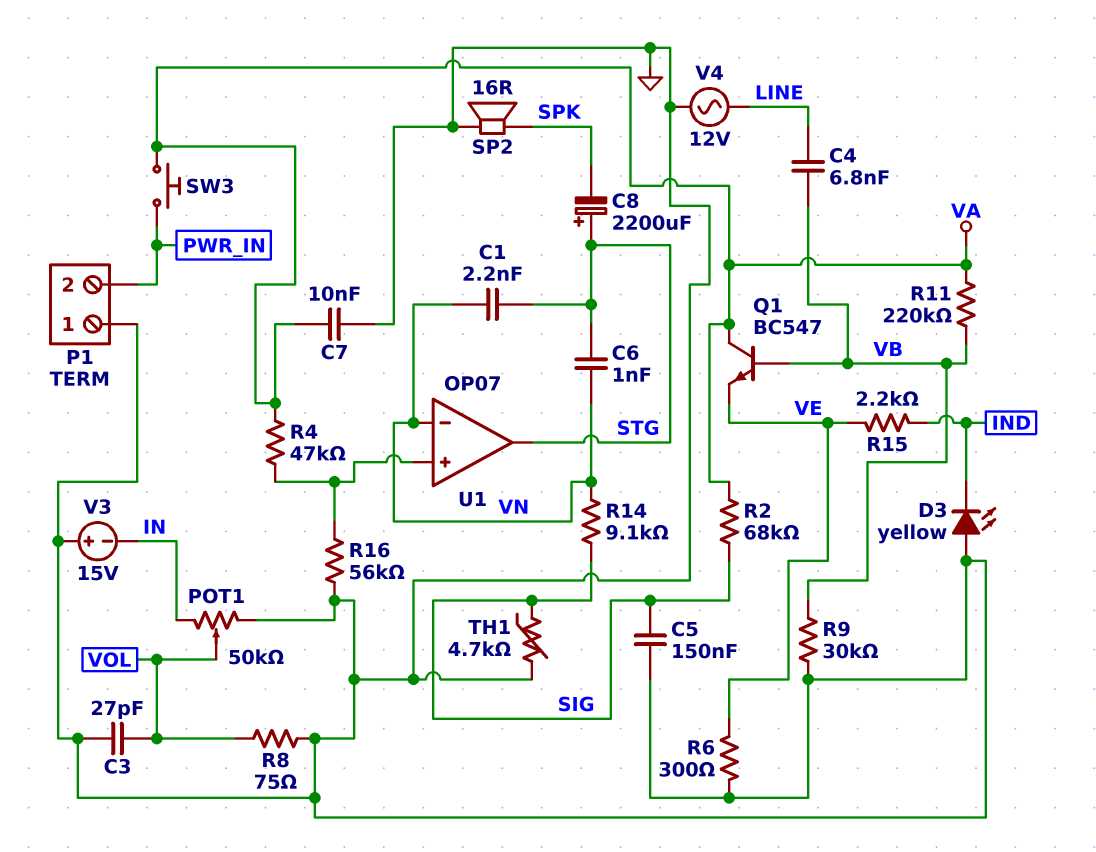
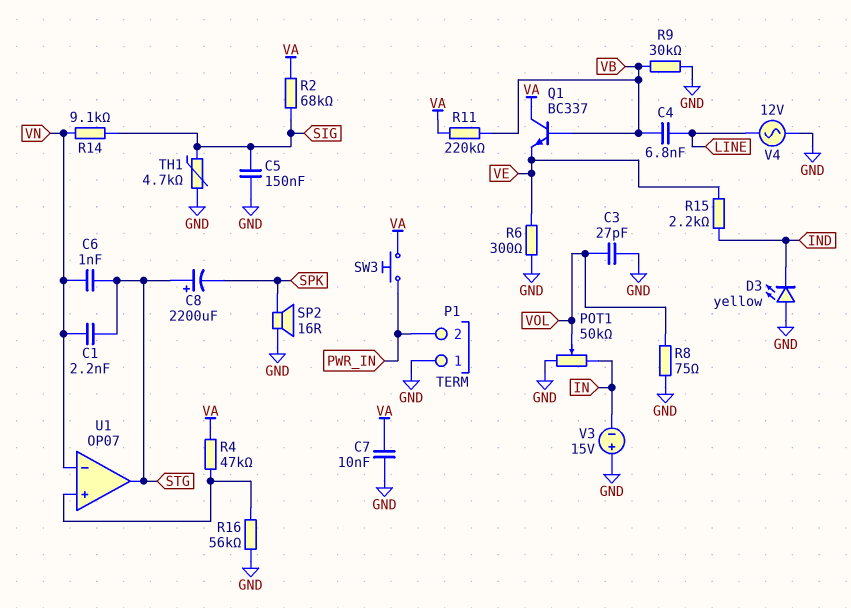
Q1: NPN BC547 (B VB, C VA, E VE) -> NPN BC337 (B VB, C VA, E VE)

